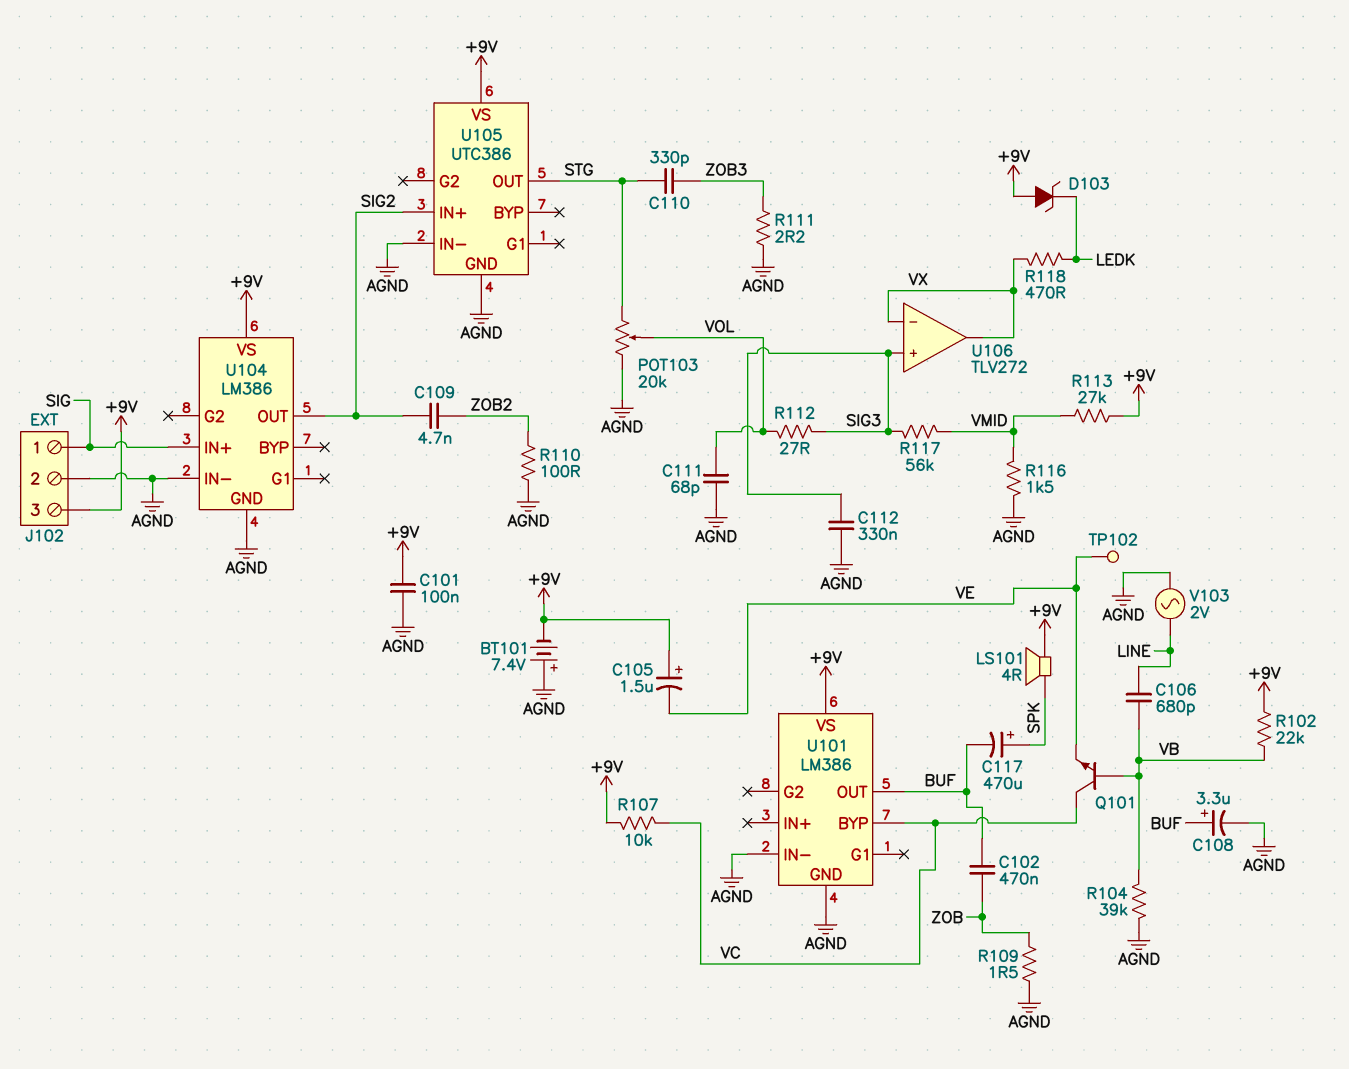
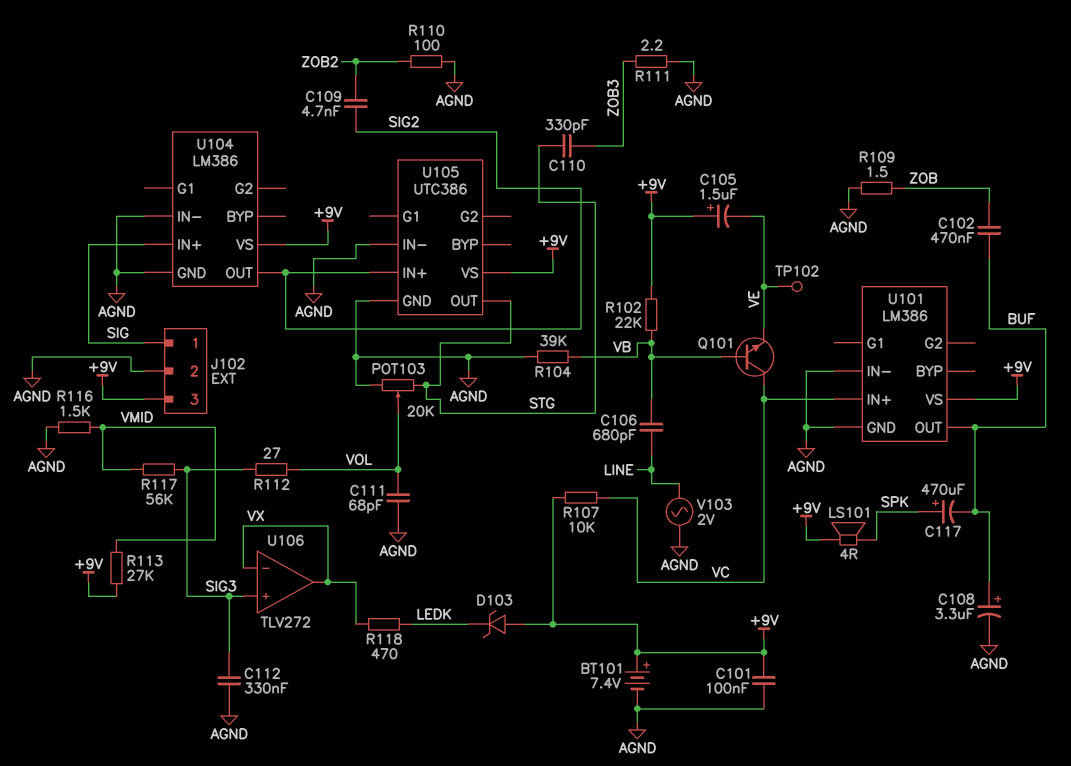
BT101: 7.4V (plus AGND, minus +9V) -> 7.4V (plus +9V, minus AGND)
U101 pin BYP: VC -> none
U101 pin IN+: none -> VC

